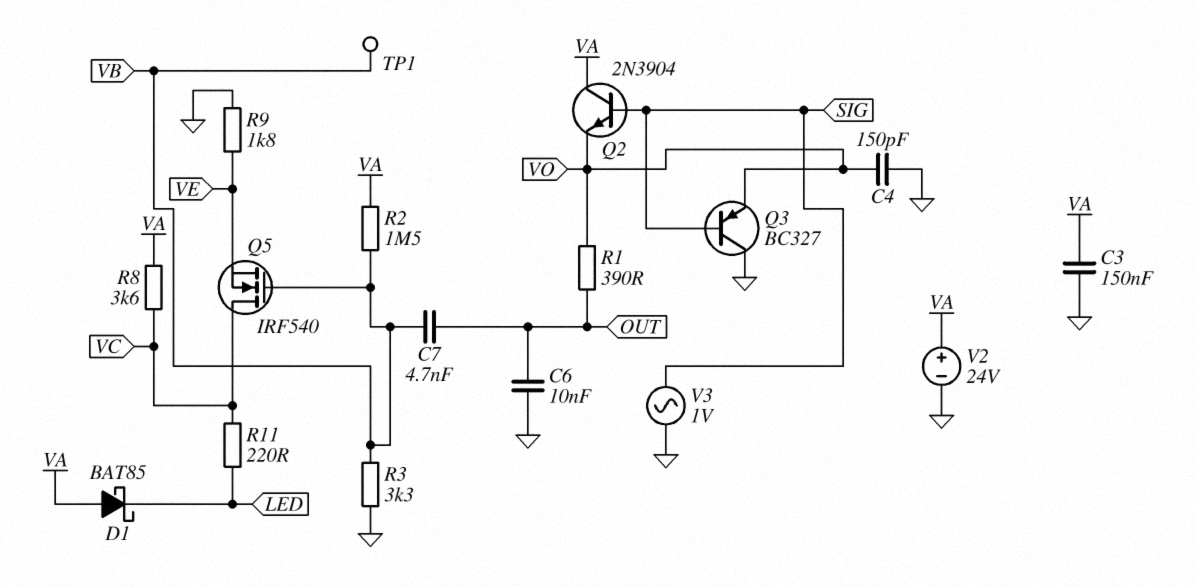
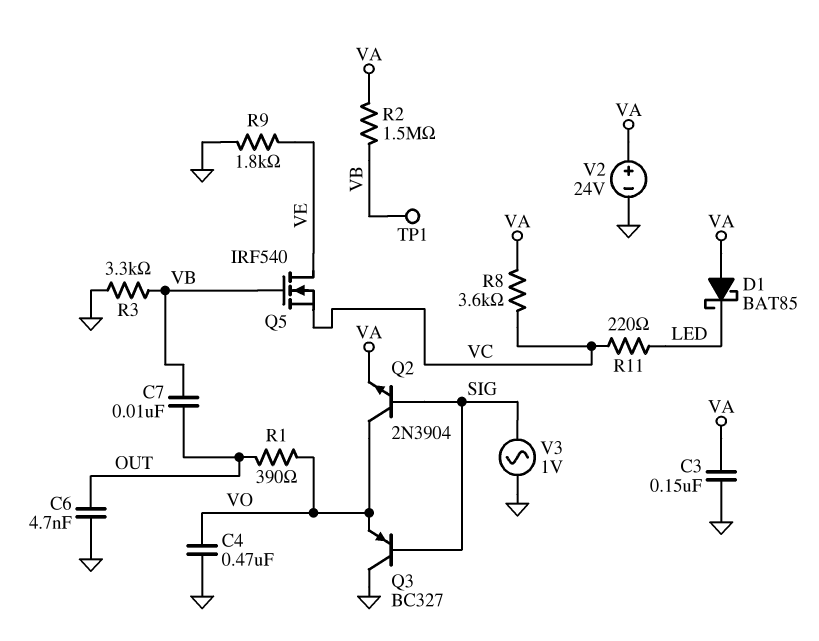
C4: 150pF (GND, VO) -> 470nF (GND, VO)
C6: 10nF (GND, OUT) -> 4.7nF (GND, OUT)
C7: 4.7nF (OUT, VB) -> 10nF (OUT, VB)
Q2: NPN 2N3904 (B SIG, C VA, E VO) -> NPN 2N3904 (B SIG, C VO, E VA)
Q5: NMOS IRF540 (G VB, D VC, S VE) -> NMOS IRF540 (G VB, D VE, S VC)

